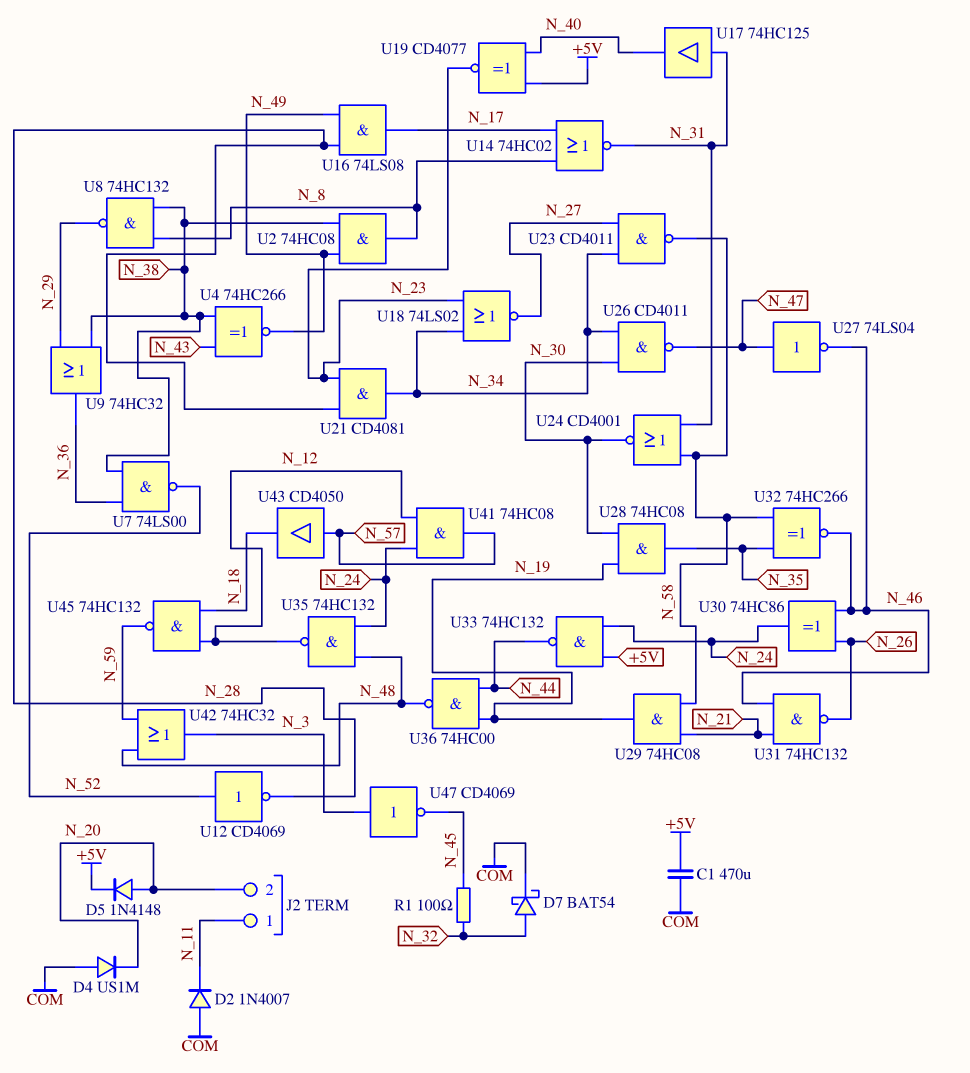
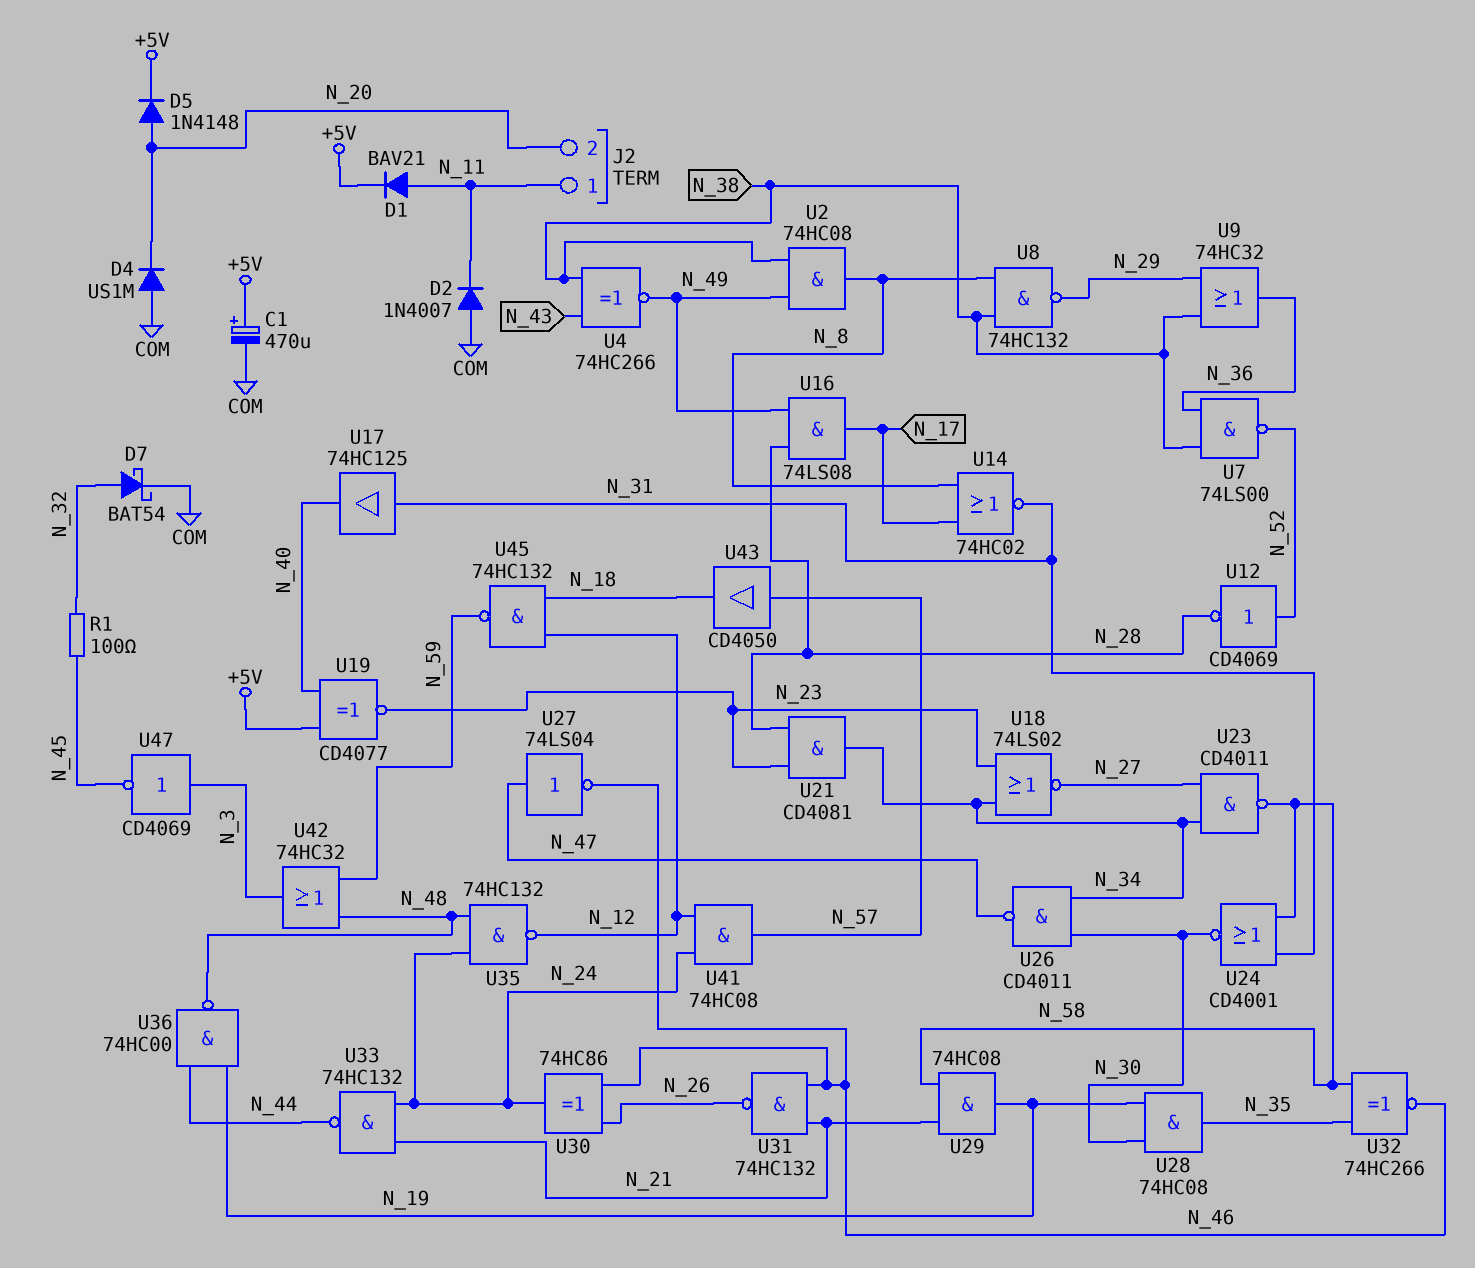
C1: 470uF (+5V, COM) -> 470uF (plus +5V, minus COM)
D1: none -> diode BAV21 (A N_11, K +5V)
U33: NAND 74HC132 (in +5V, in N_24, out N_44) -> NAND 74HC132 (in N_21, in N_24, out N_44)

